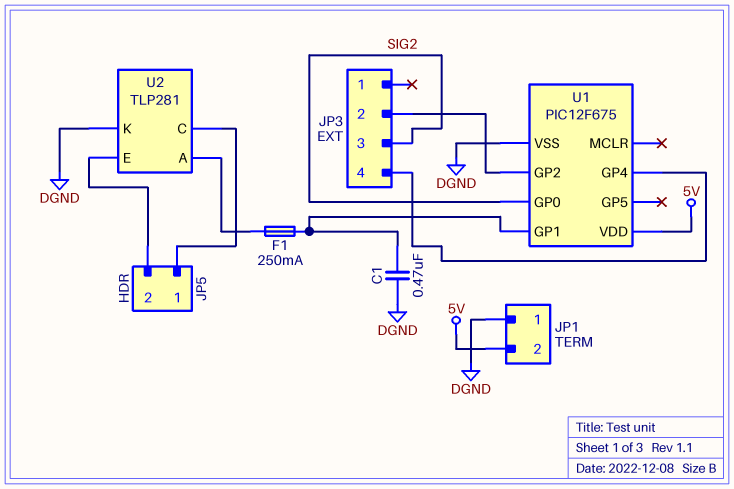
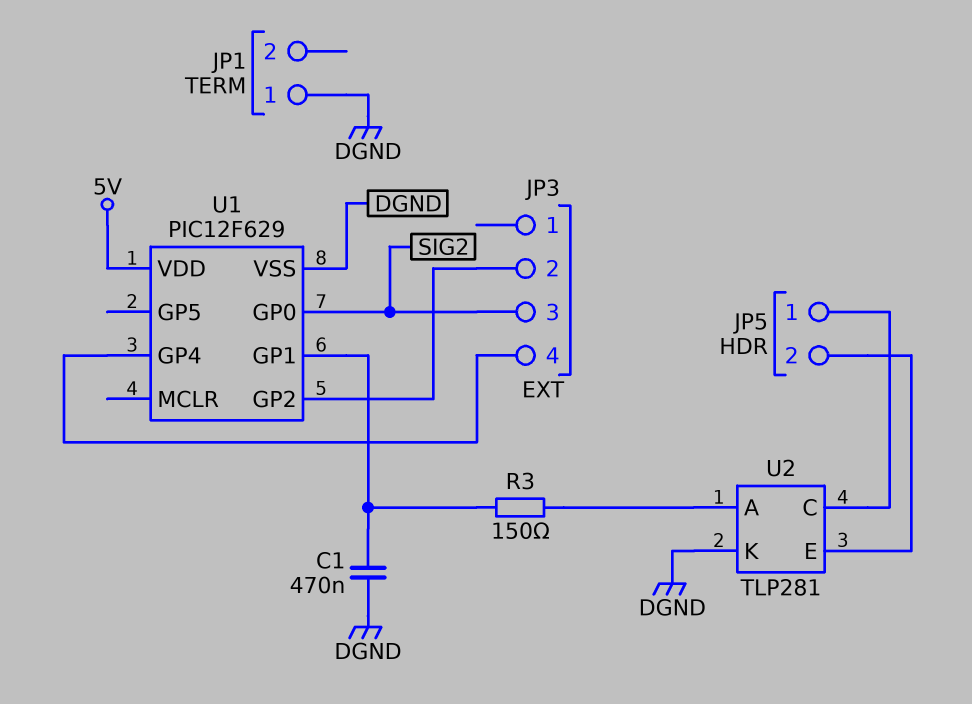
F1: 250mA (U1/GP1, U2/A) -> none
JP1 pin 2: 5V -> none
R3: none -> 150 (U1/GP1, U2/A)
U1: PIC12F675 -> PIC12F629

